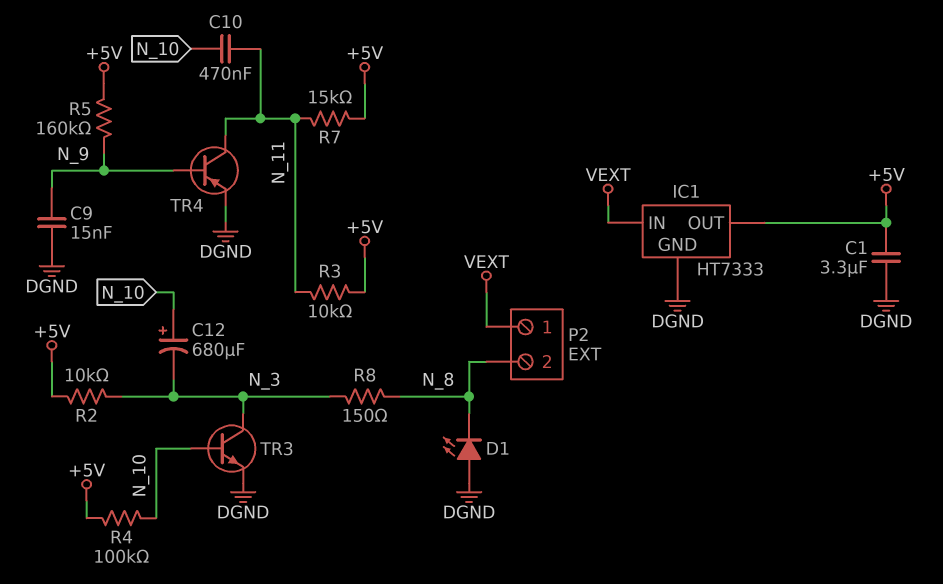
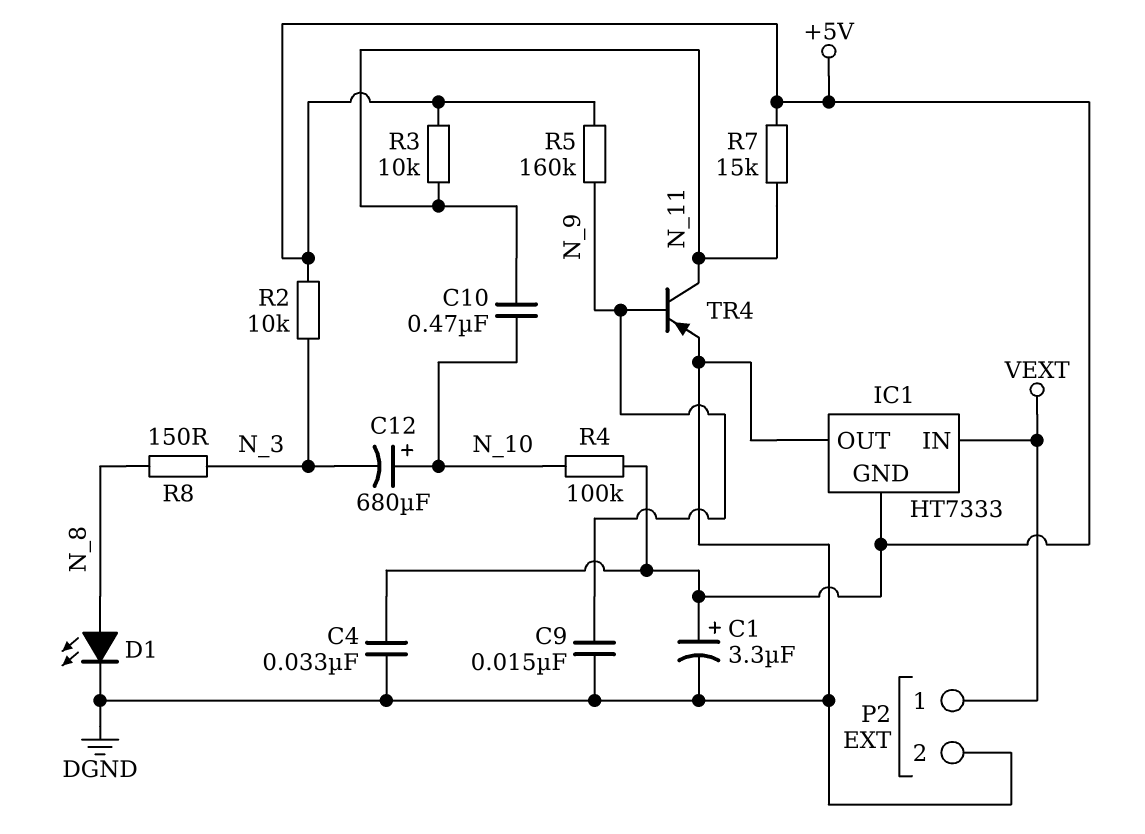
C1: 3.3uF (+5V, DGND) -> 3.3uF (plus +5V, minus DGND)
C4: none -> 33nF (+5V, DGND)
D1: LED (A DGND, K N_8) -> LED (A N_8, K DGND)
IC1 pin GND: DGND -> +5V
IC1 pin OUT: +5V -> DGND
P2 pin 2: N_8 -> DGND
TR3: NPN (B N_10, C N_3, E DGND) -> none

